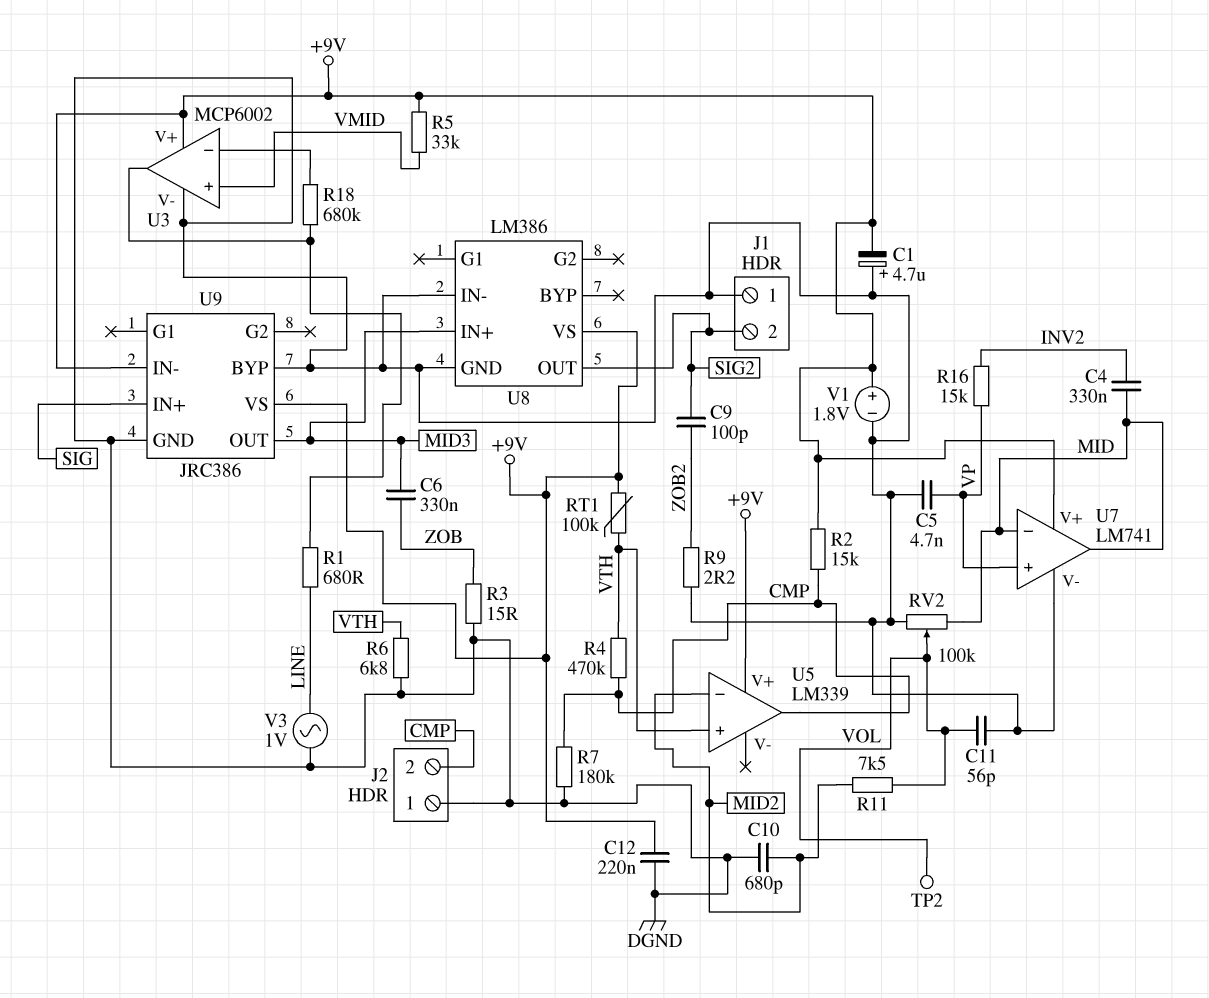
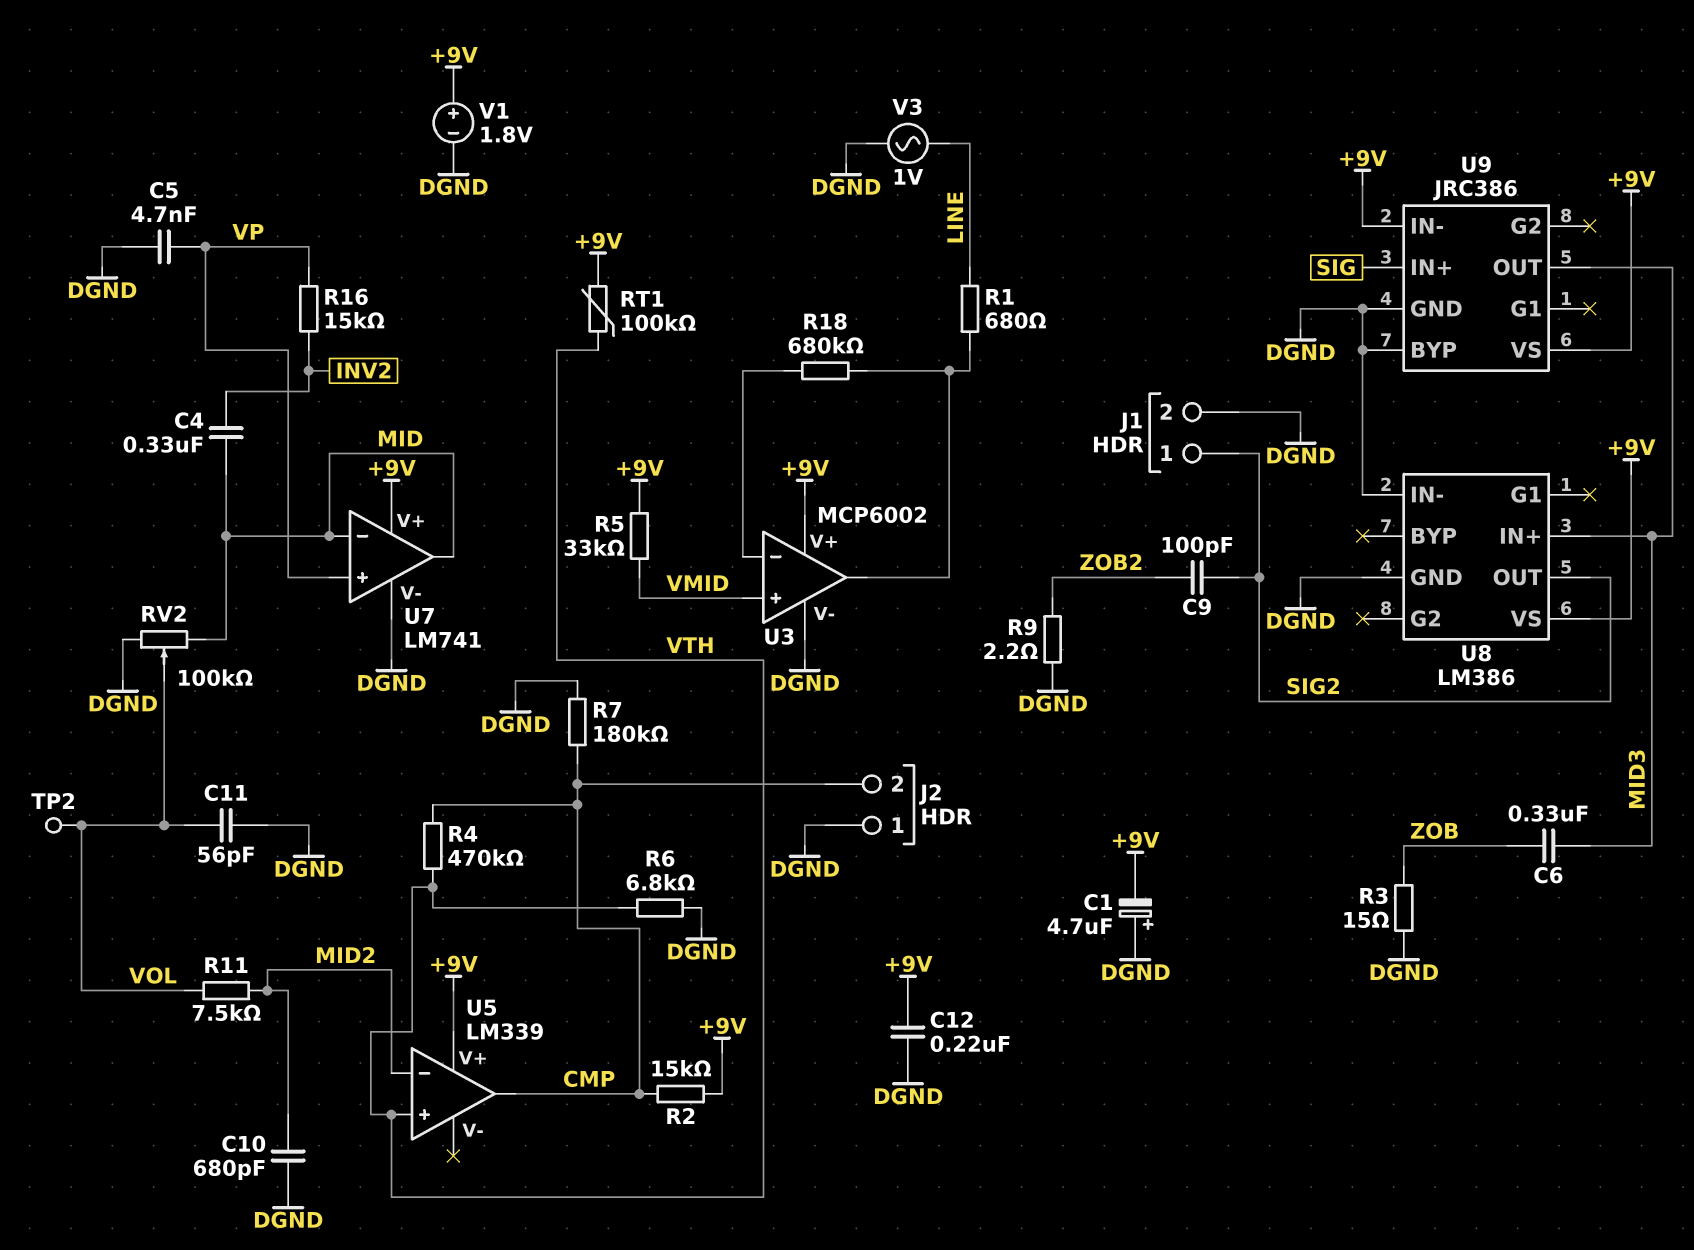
J1 pin 1: DGND -> SIG2
J1 pin 2: SIG2 -> DGND

